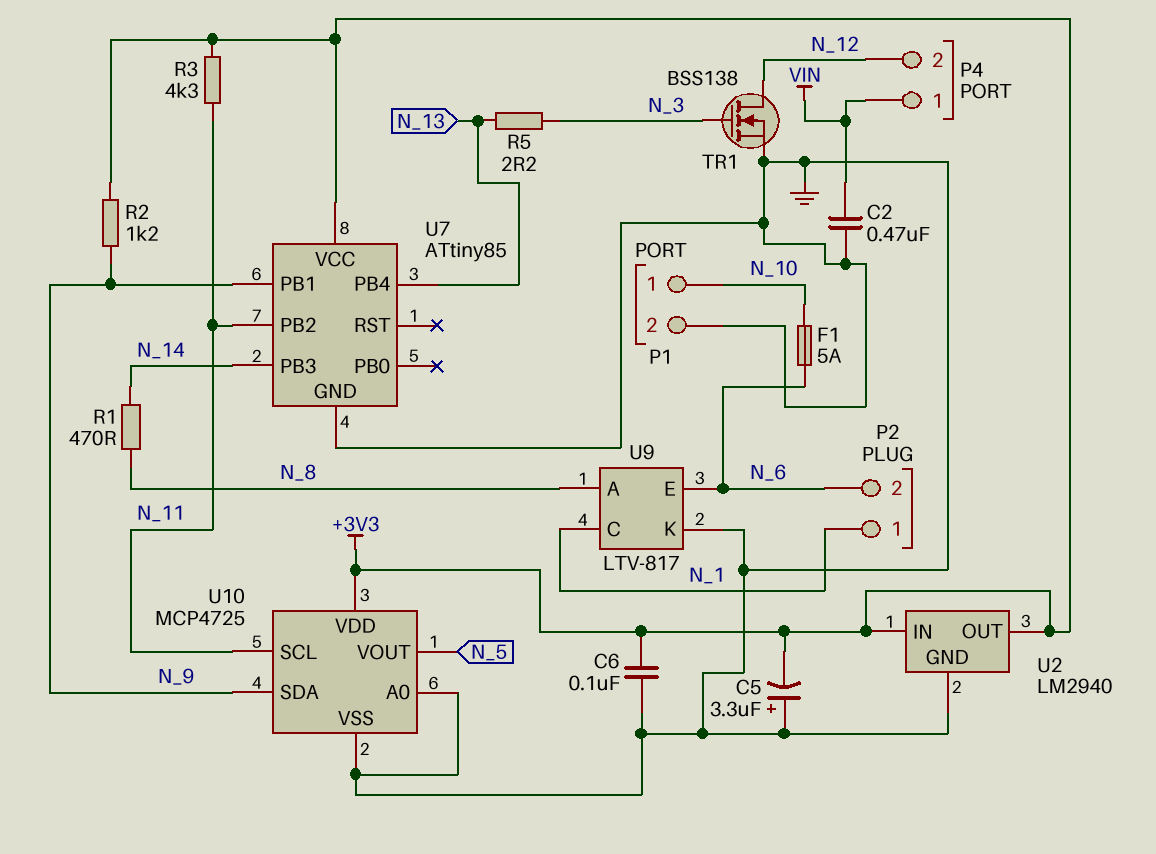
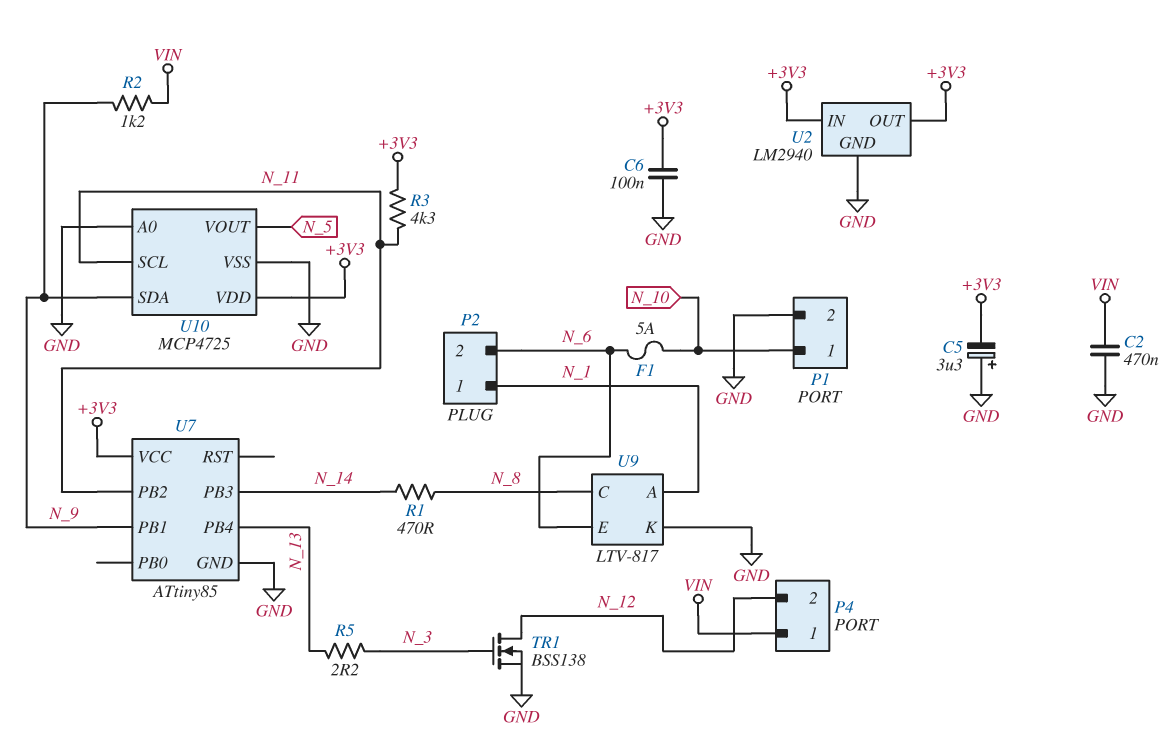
R2: 1.2k (+3V3, N_9) -> 1.2k (N_9, VIN)
U9 pin A: N_8 -> N_1
U9 pin C: N_1 -> N_8

